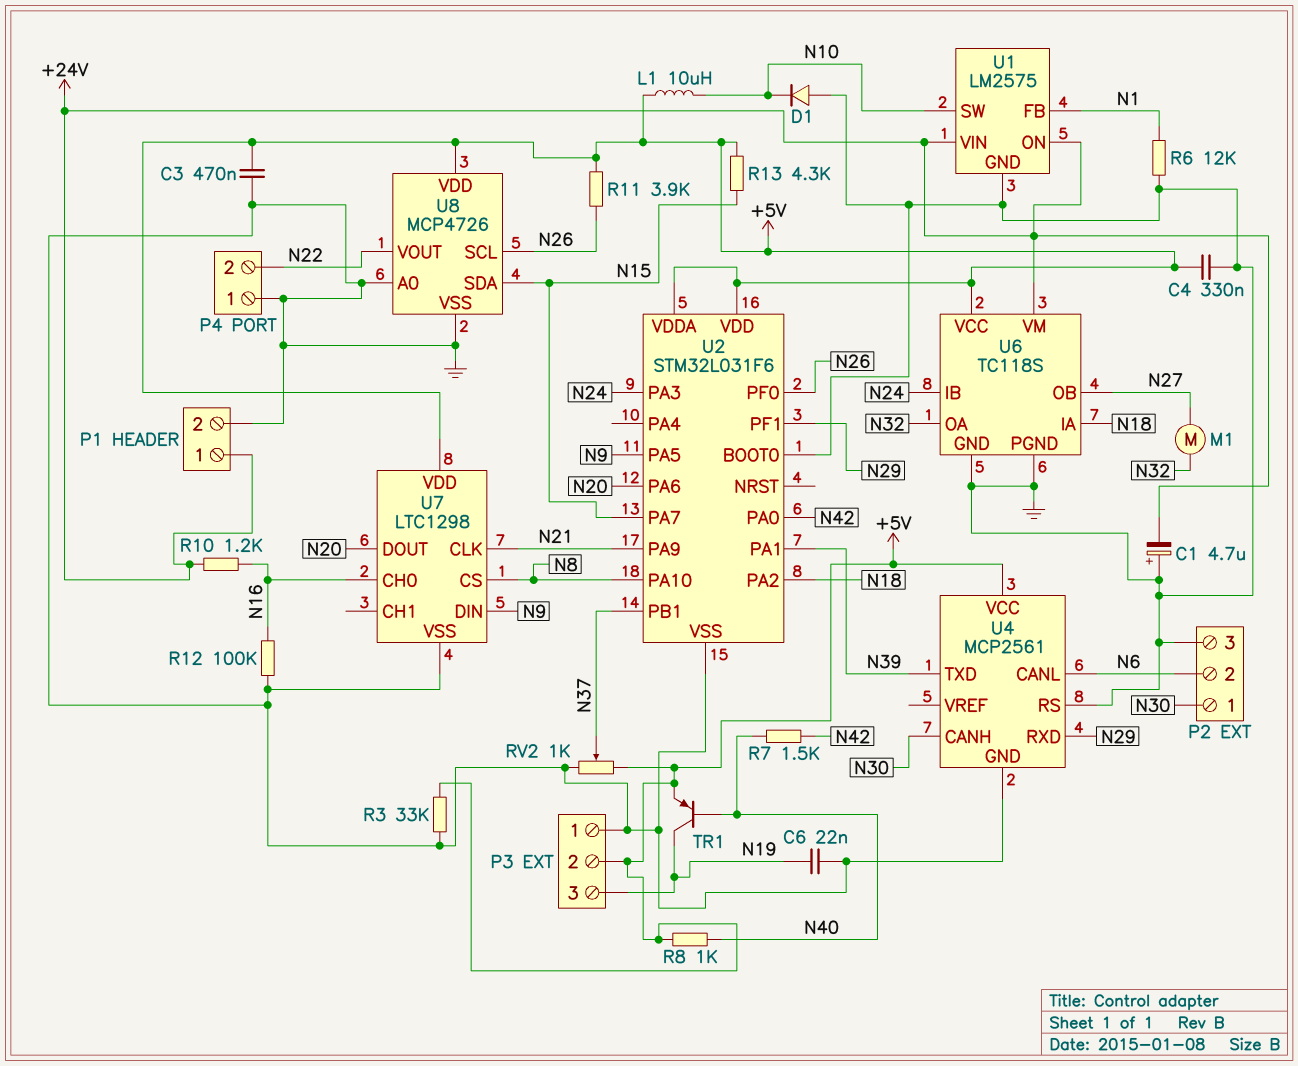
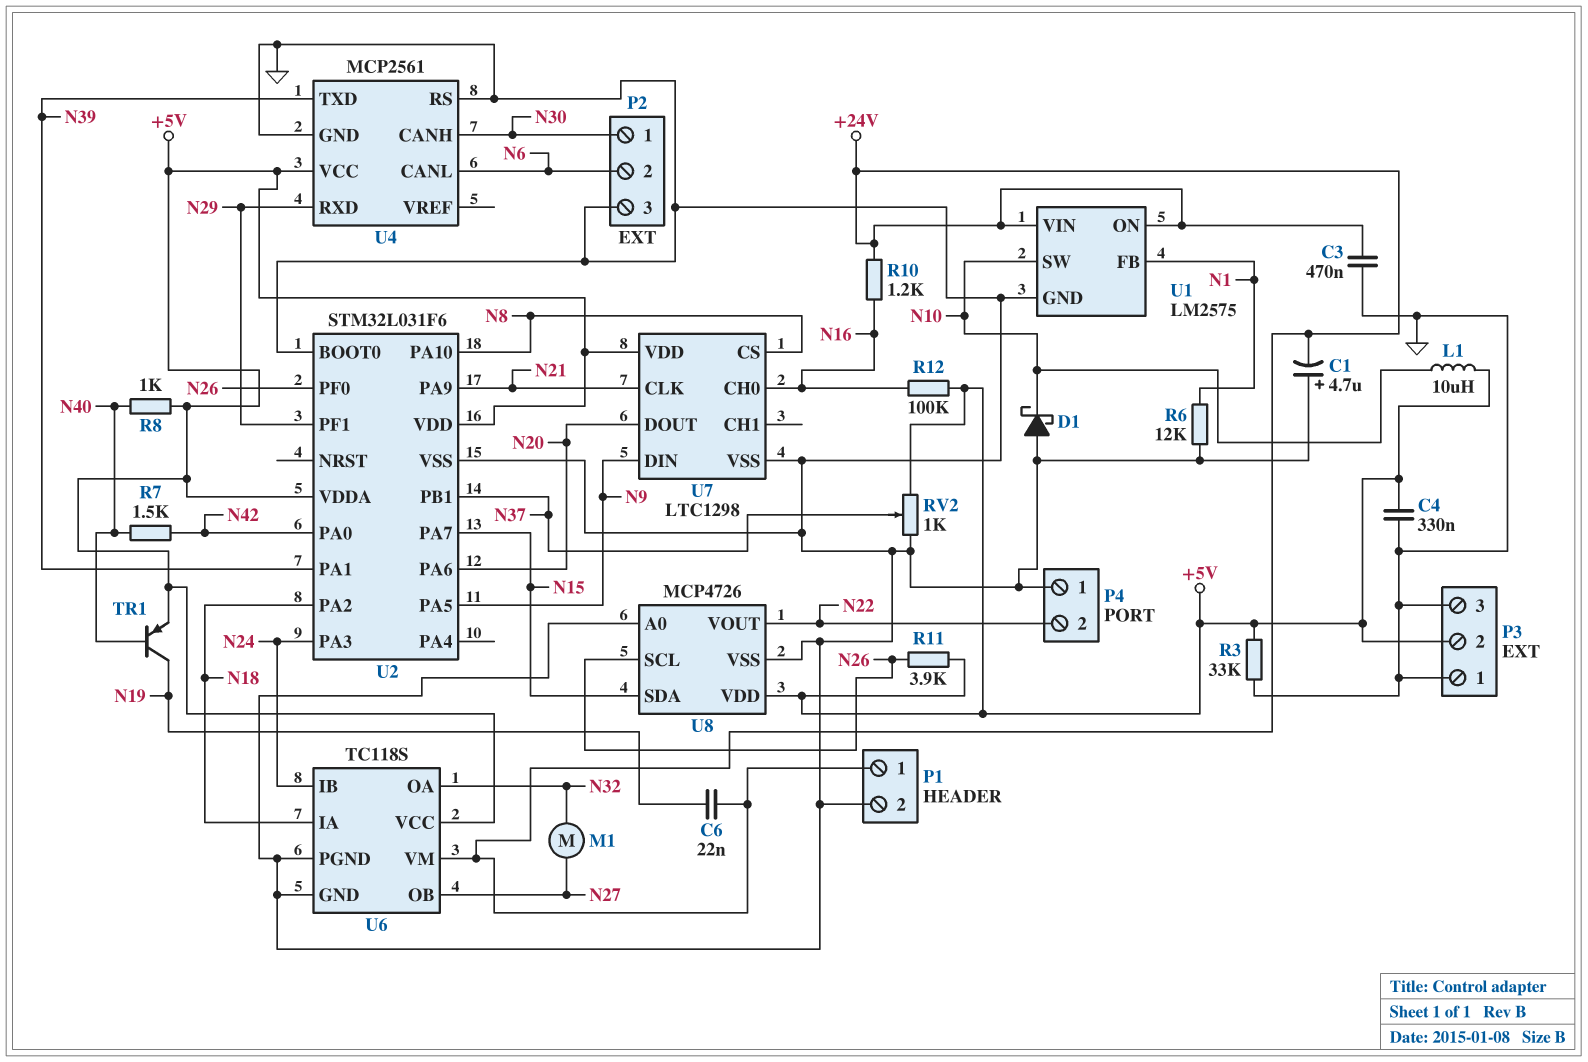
C3: 470nF (+5V, GND) -> 470nF (+24V, GND)
C6: 22nF (GND, N19) -> 22nF (+24V, N19)
D1: diode (A GND, K N10) -> schottky (A GND, K N10)
P3 pin 3: N19 -> GND
R12: 100k (GND, N16) -> 100k (+5V, N16)
R13: 4.3k (+5V, N15) -> none

